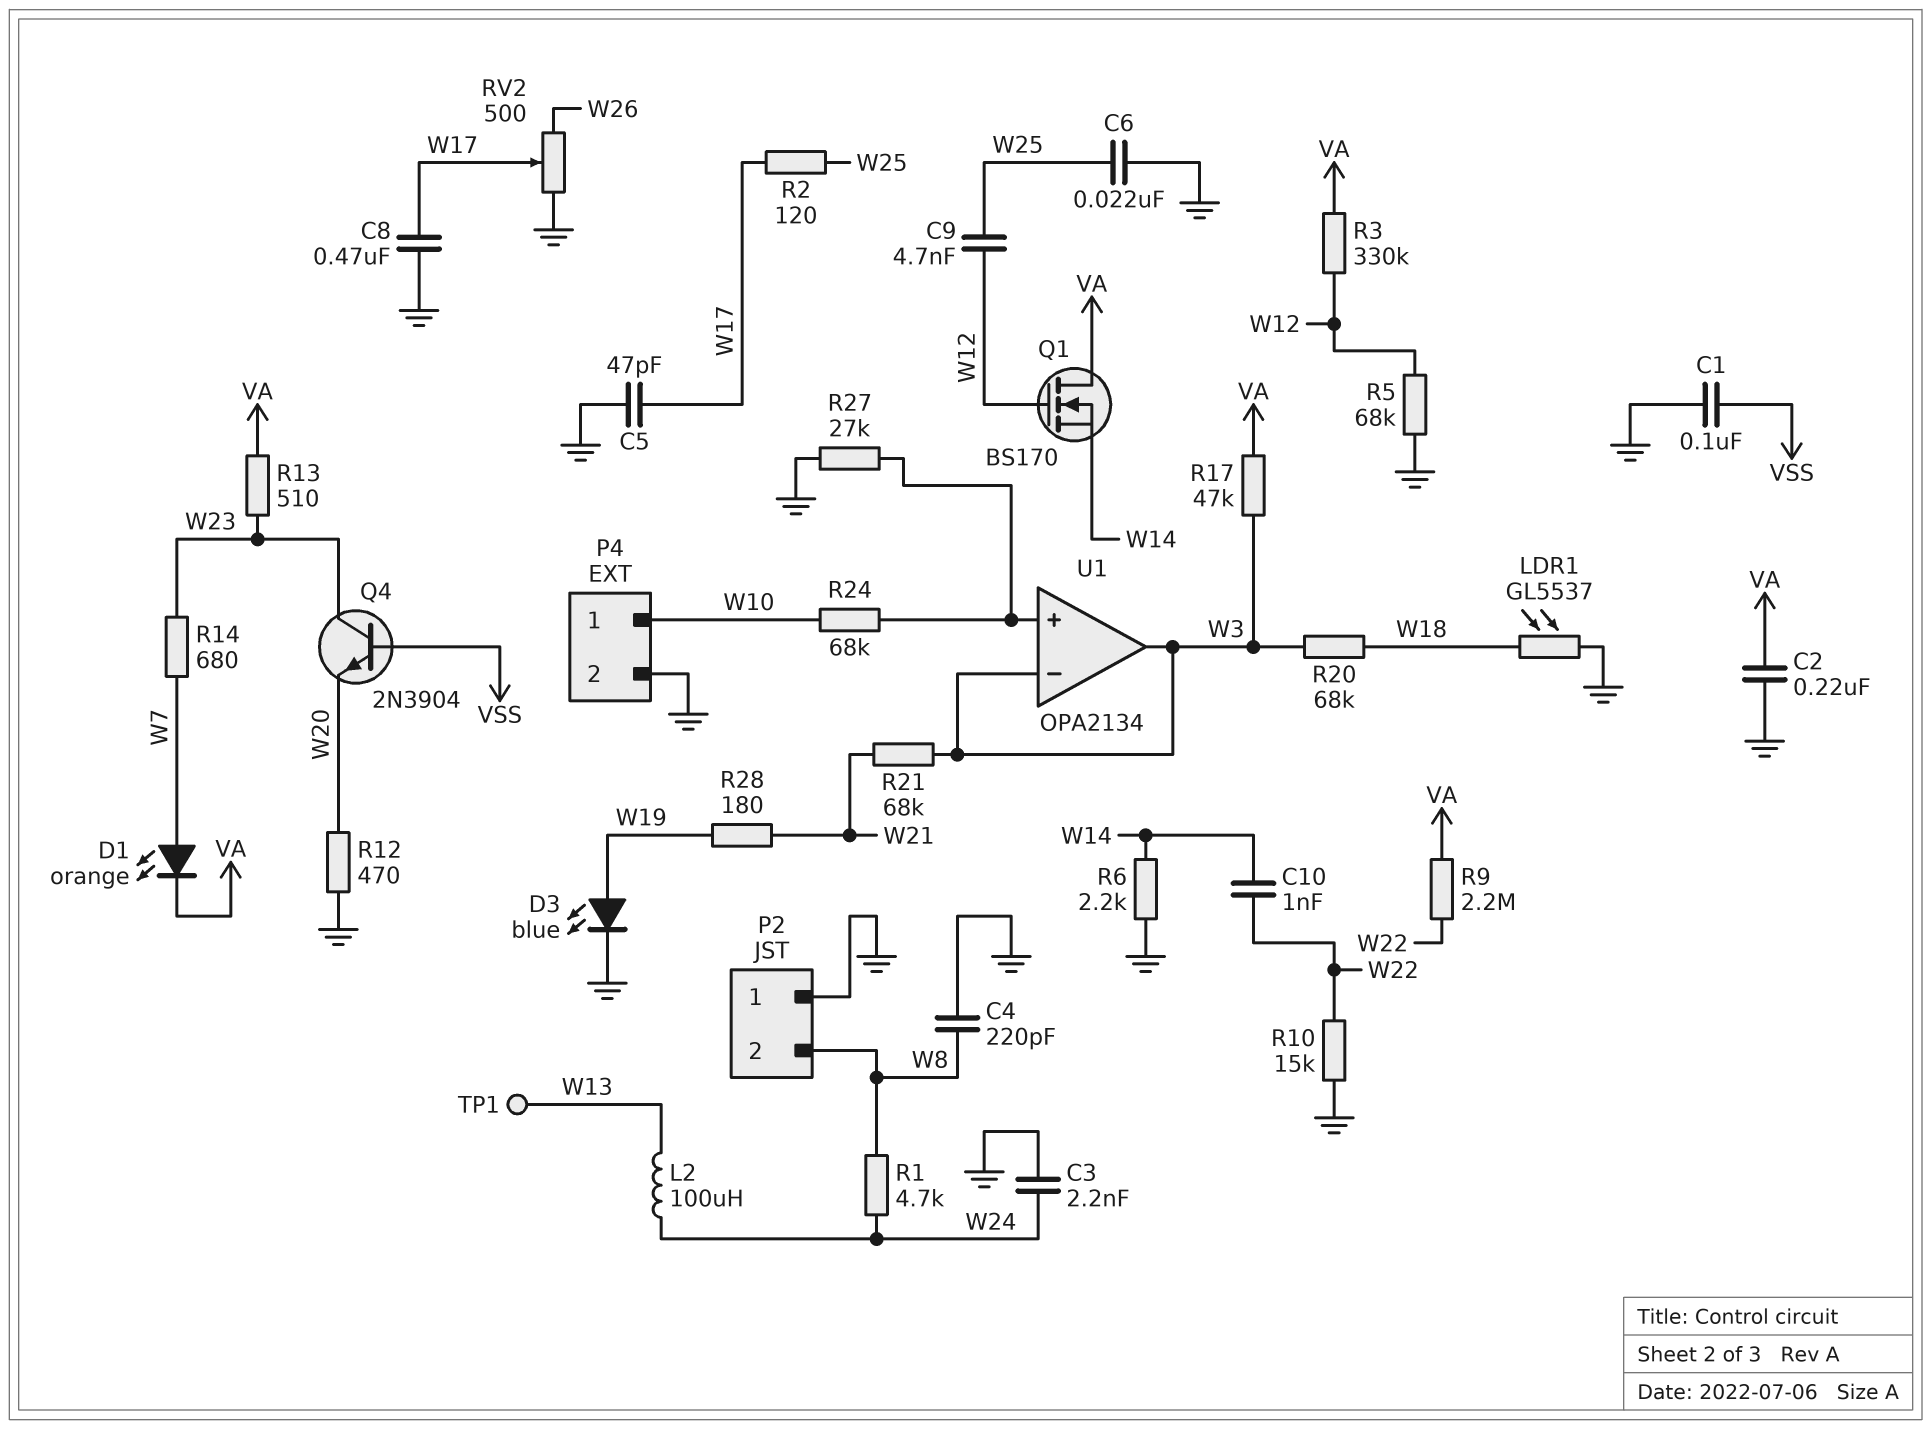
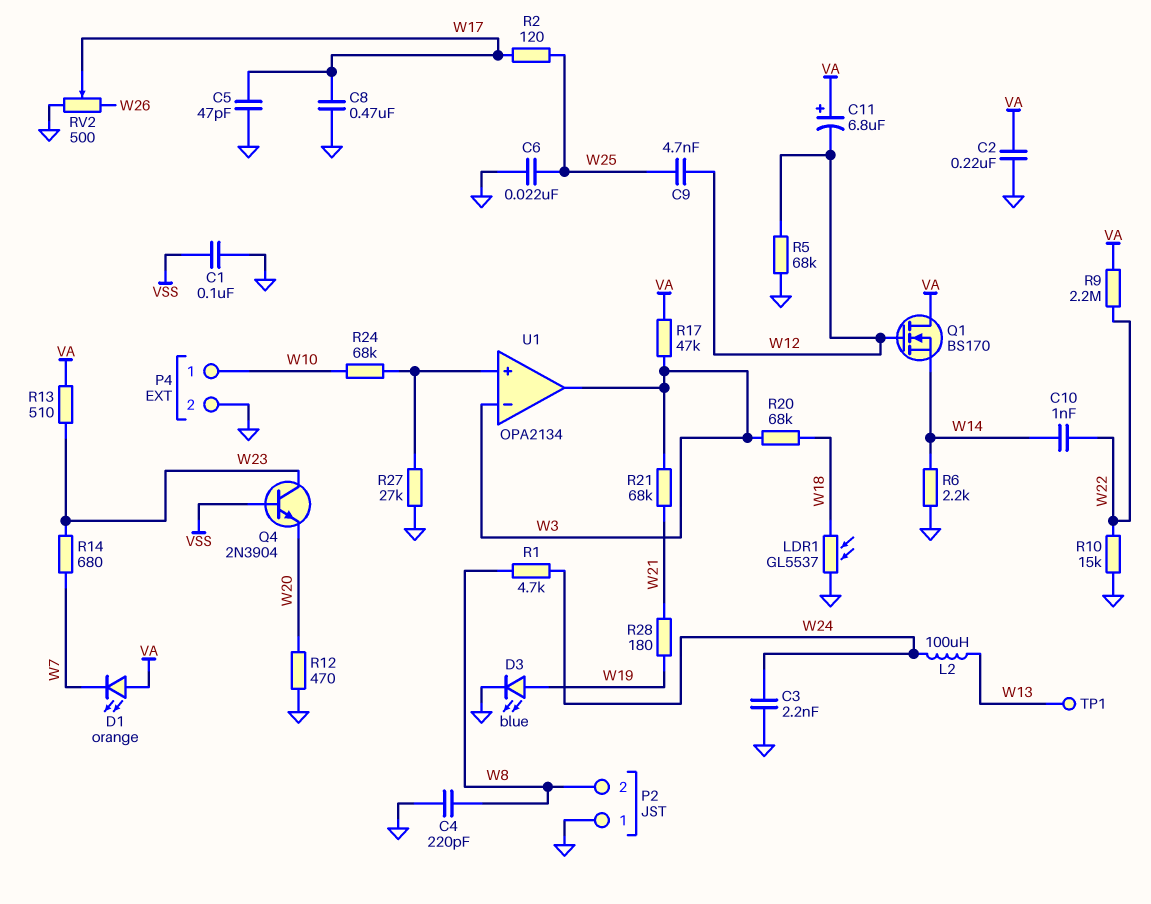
C11: none -> 6.8uF (plus VA, minus W12)
D1: LED orange (A W7, K VA) -> LED orange (A VA, K W7)
R3: 330k (VA, W12) -> none

